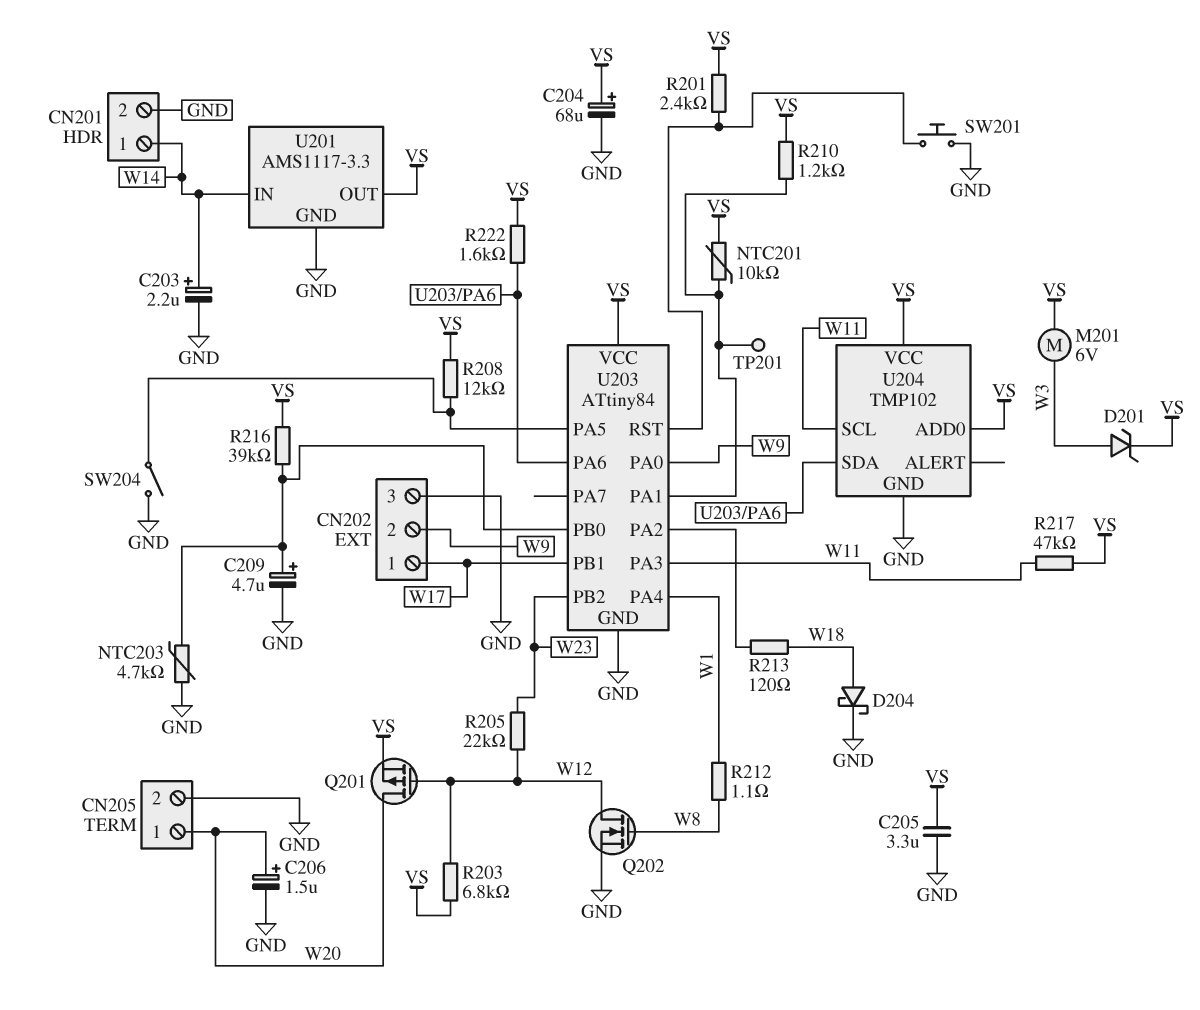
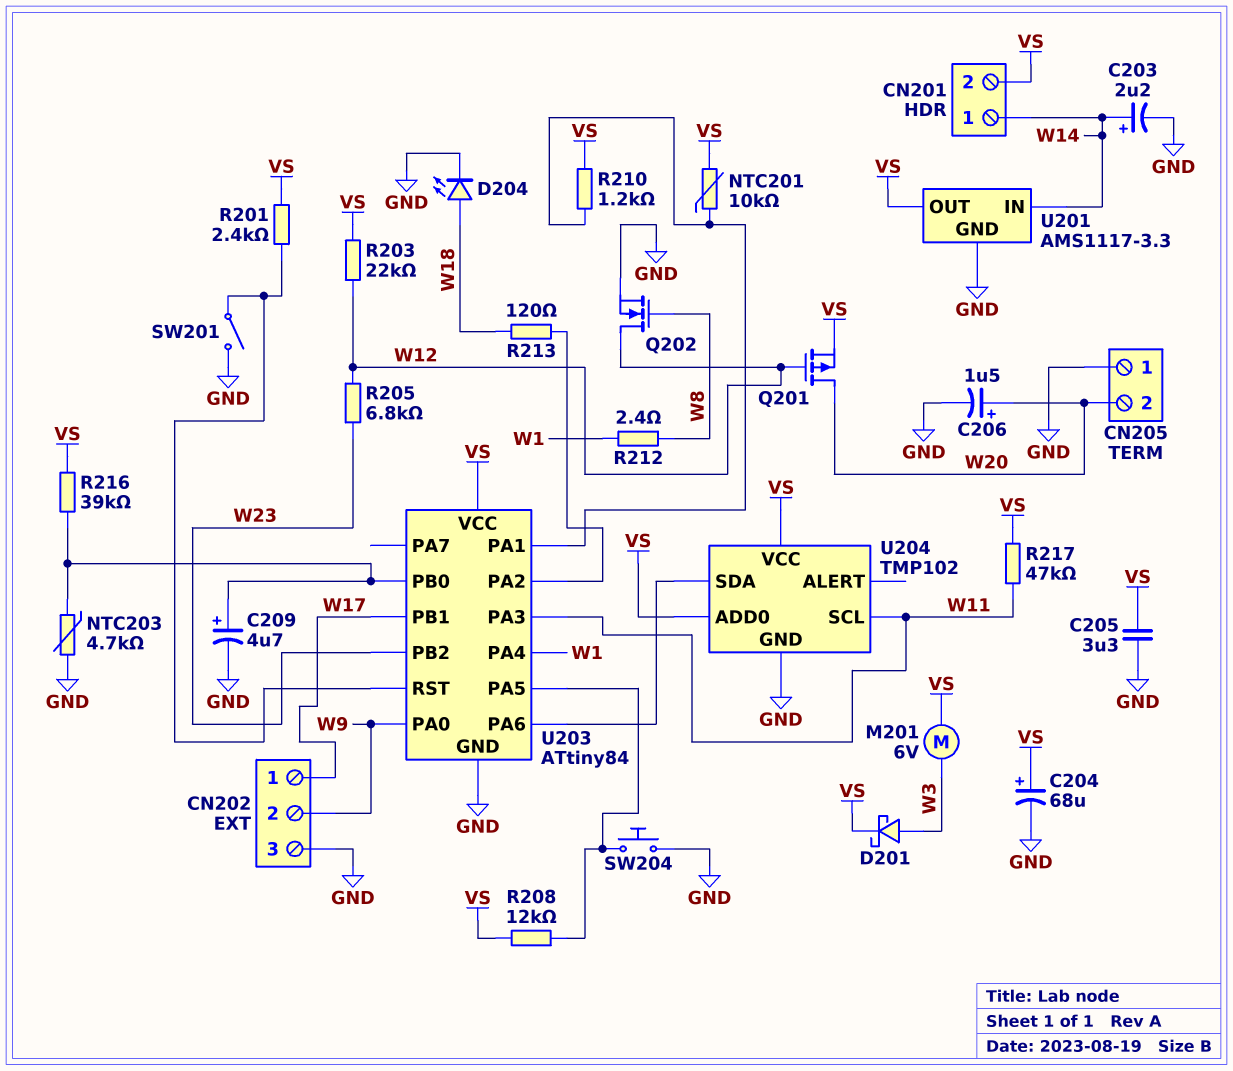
CN201 pin 2: GND -> VS
CN205 pin 1: W20 -> GND
CN205 pin 2: GND -> W20
D201: zener (A W3, K VS) -> schottky (A W3, K VS)
D204: schottky (A W18, K GND) -> LED (A W18, K GND)
R203: 6.8k (VS, W12) -> 22k (VS, W12)
R205: 22k (W12, W23) -> 6.8k (W12, W23)
R212: 1.1 (W1, W8) -> 2.4 (W1, W8)
R222: 1.6k (U203/PA6, VS) -> none
SW201: button (GND, U203/RST) -> switch (GND, U203/RST)
SW204: switch (GND, U203/PA5) -> button (GND, U203/PA5)
TP201: test point (U203/PA1) -> none

